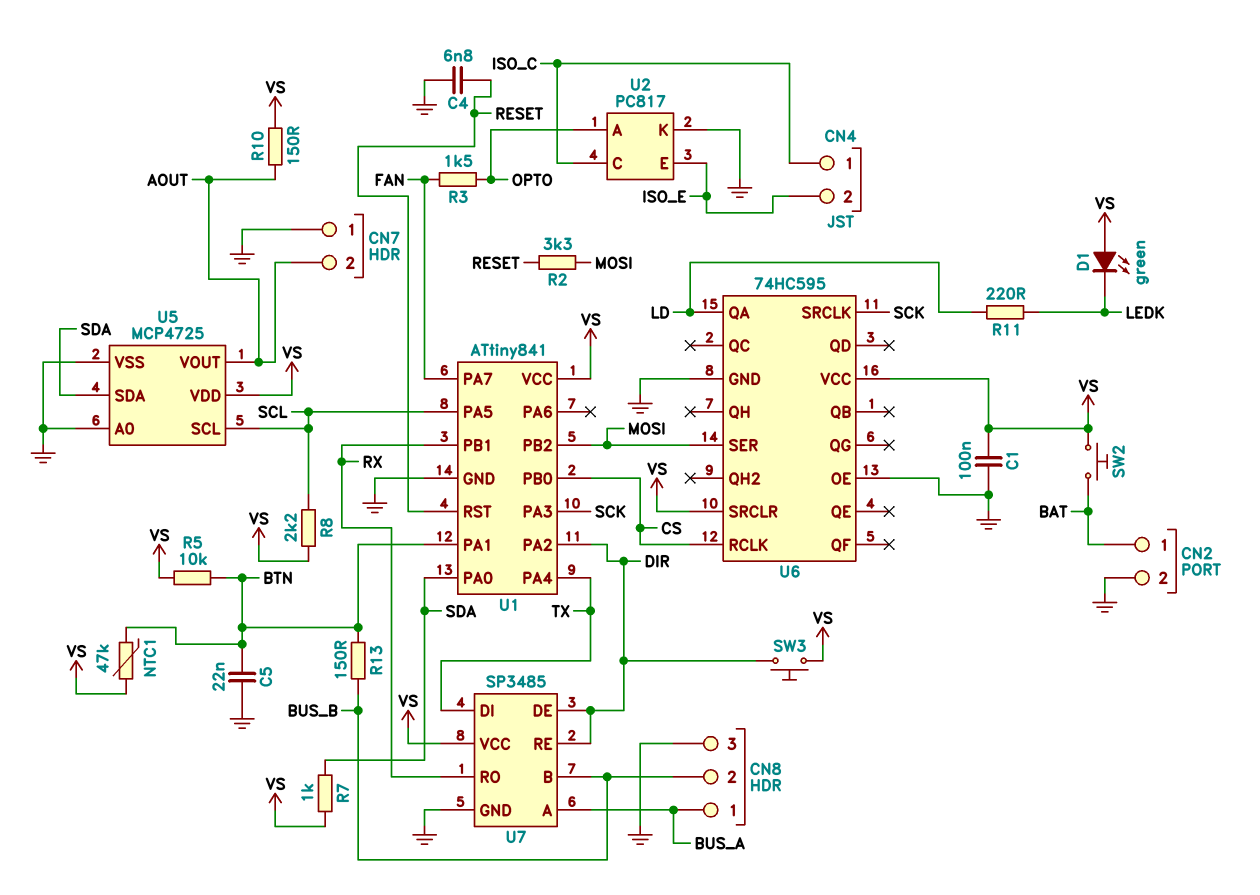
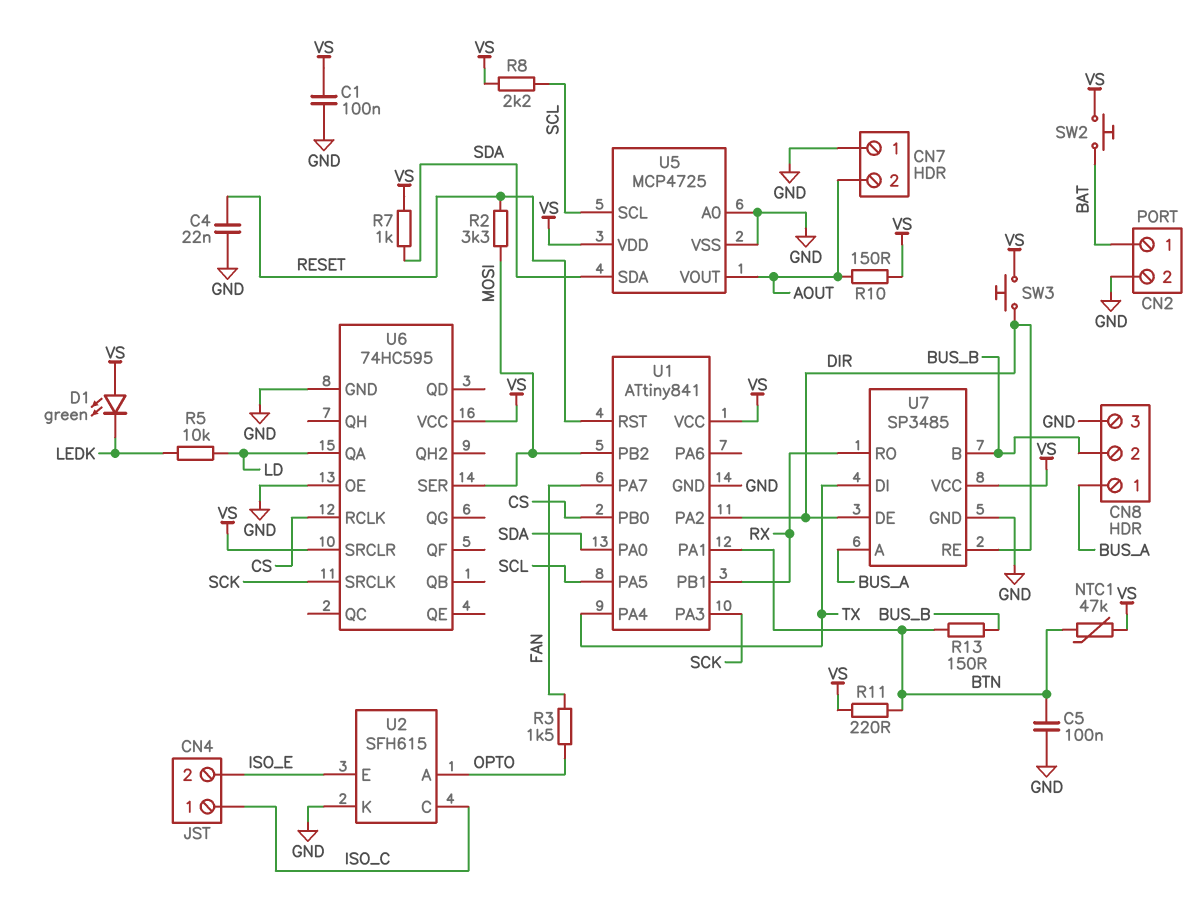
C4: 6.8nF (GND, RESET) -> 22nF (GND, RESET)
C5: 22nF (BTN, GND) -> 100nF (BTN, GND)
R5: 10k (BTN, VS) -> 10k (LD, LEDK)
R11: 220 (LD, LEDK) -> 220 (BTN, VS)
U2: PC817 -> SFH615

